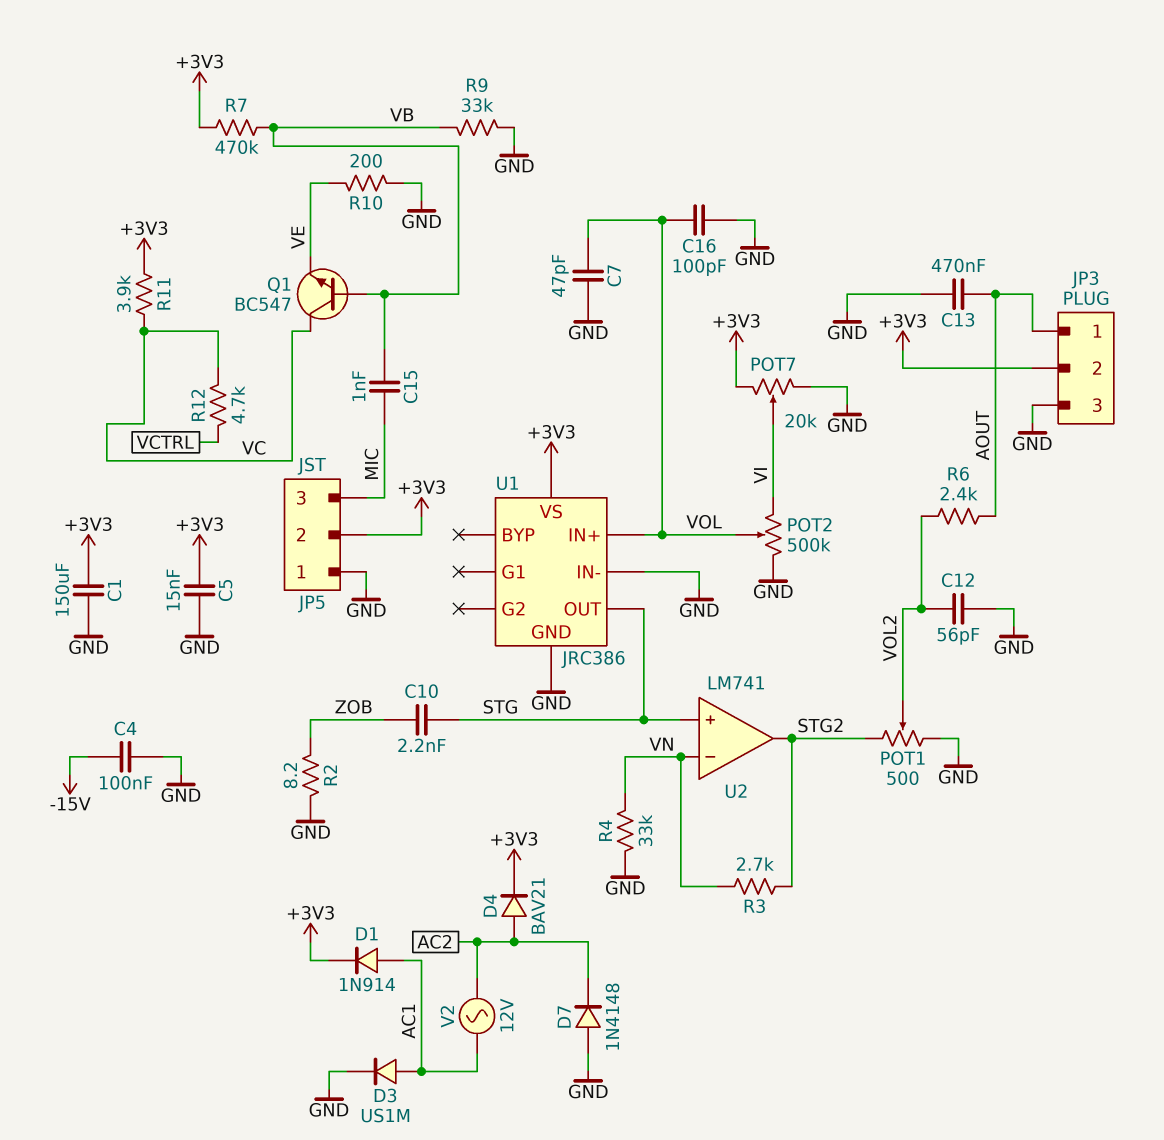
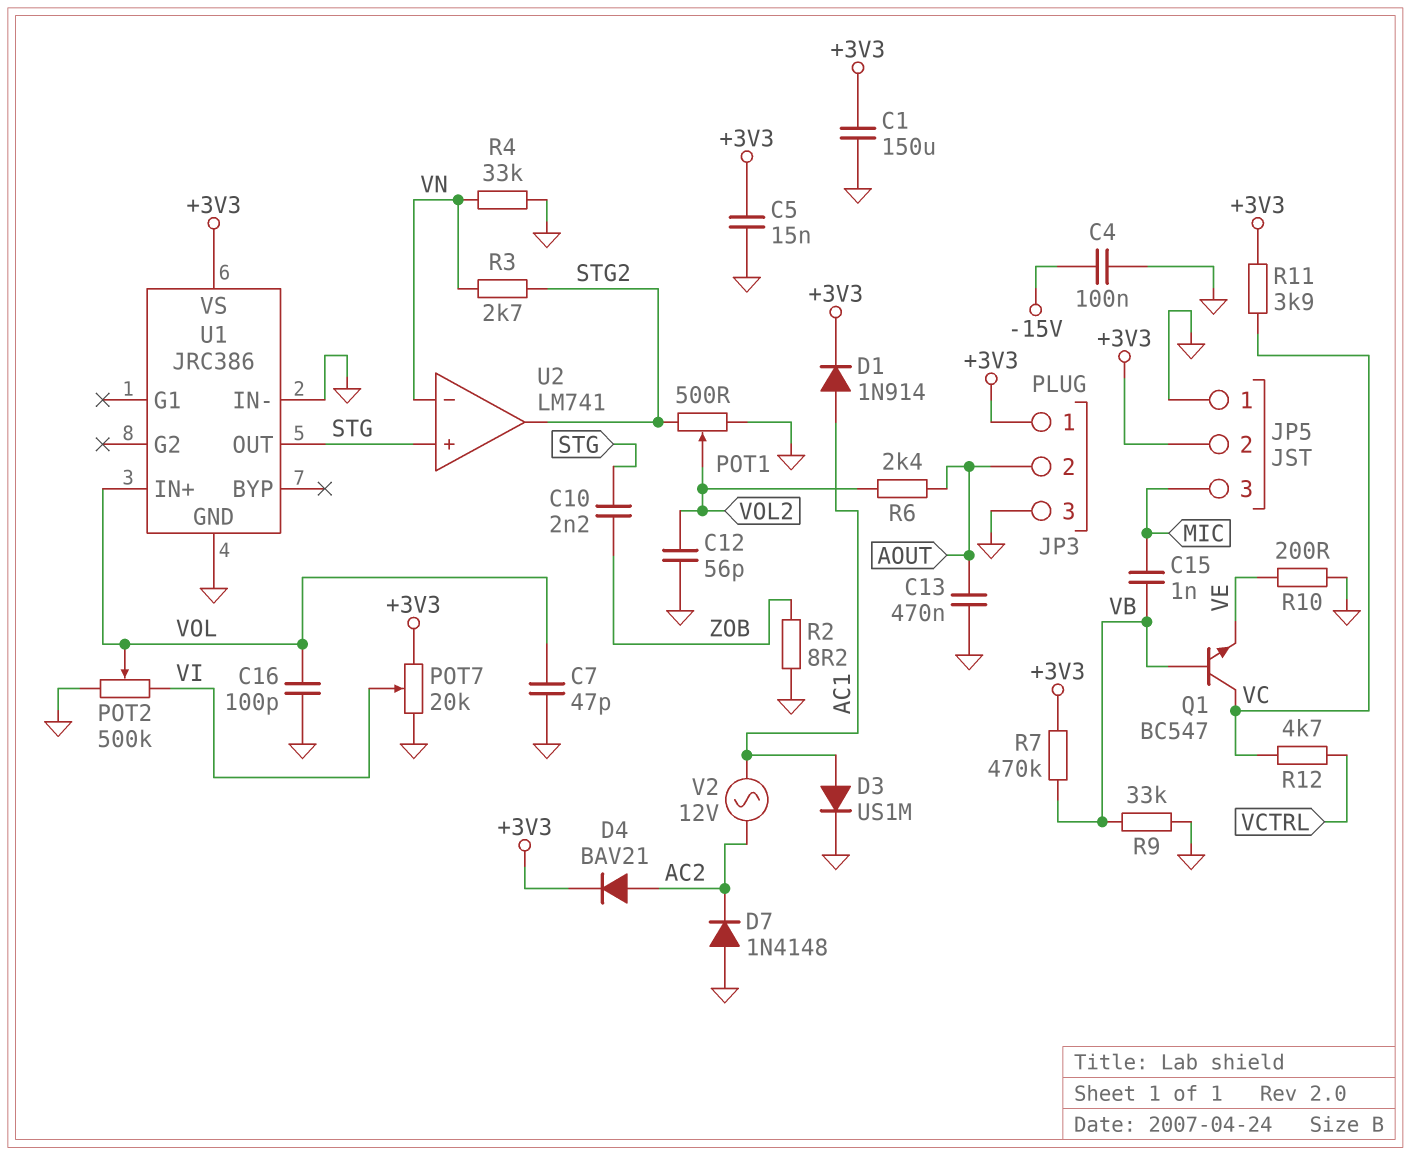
JP3 pin 1: AOUT -> +3V3
JP3 pin 2: +3V3 -> AOUT

